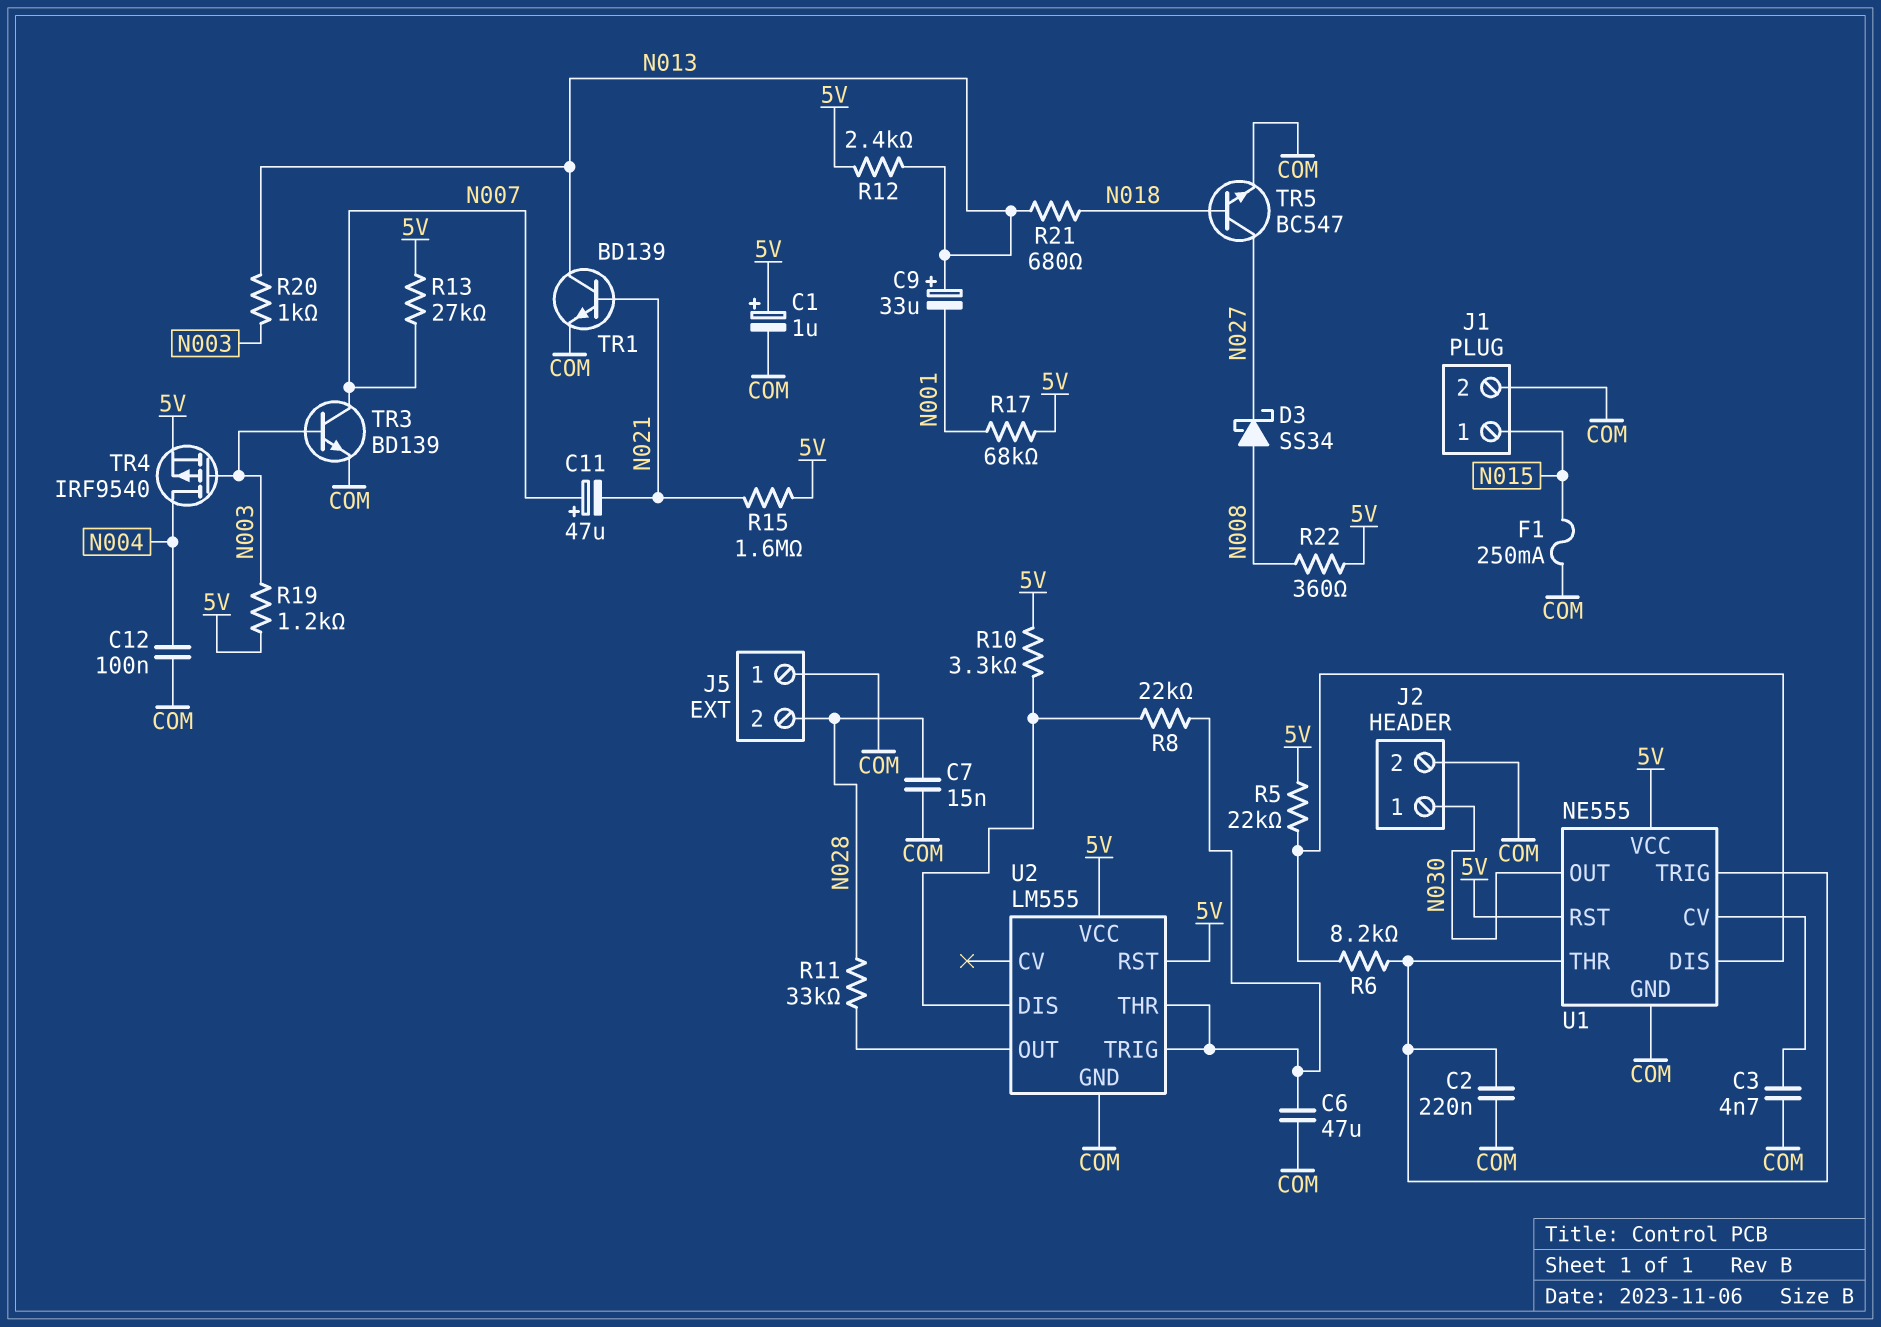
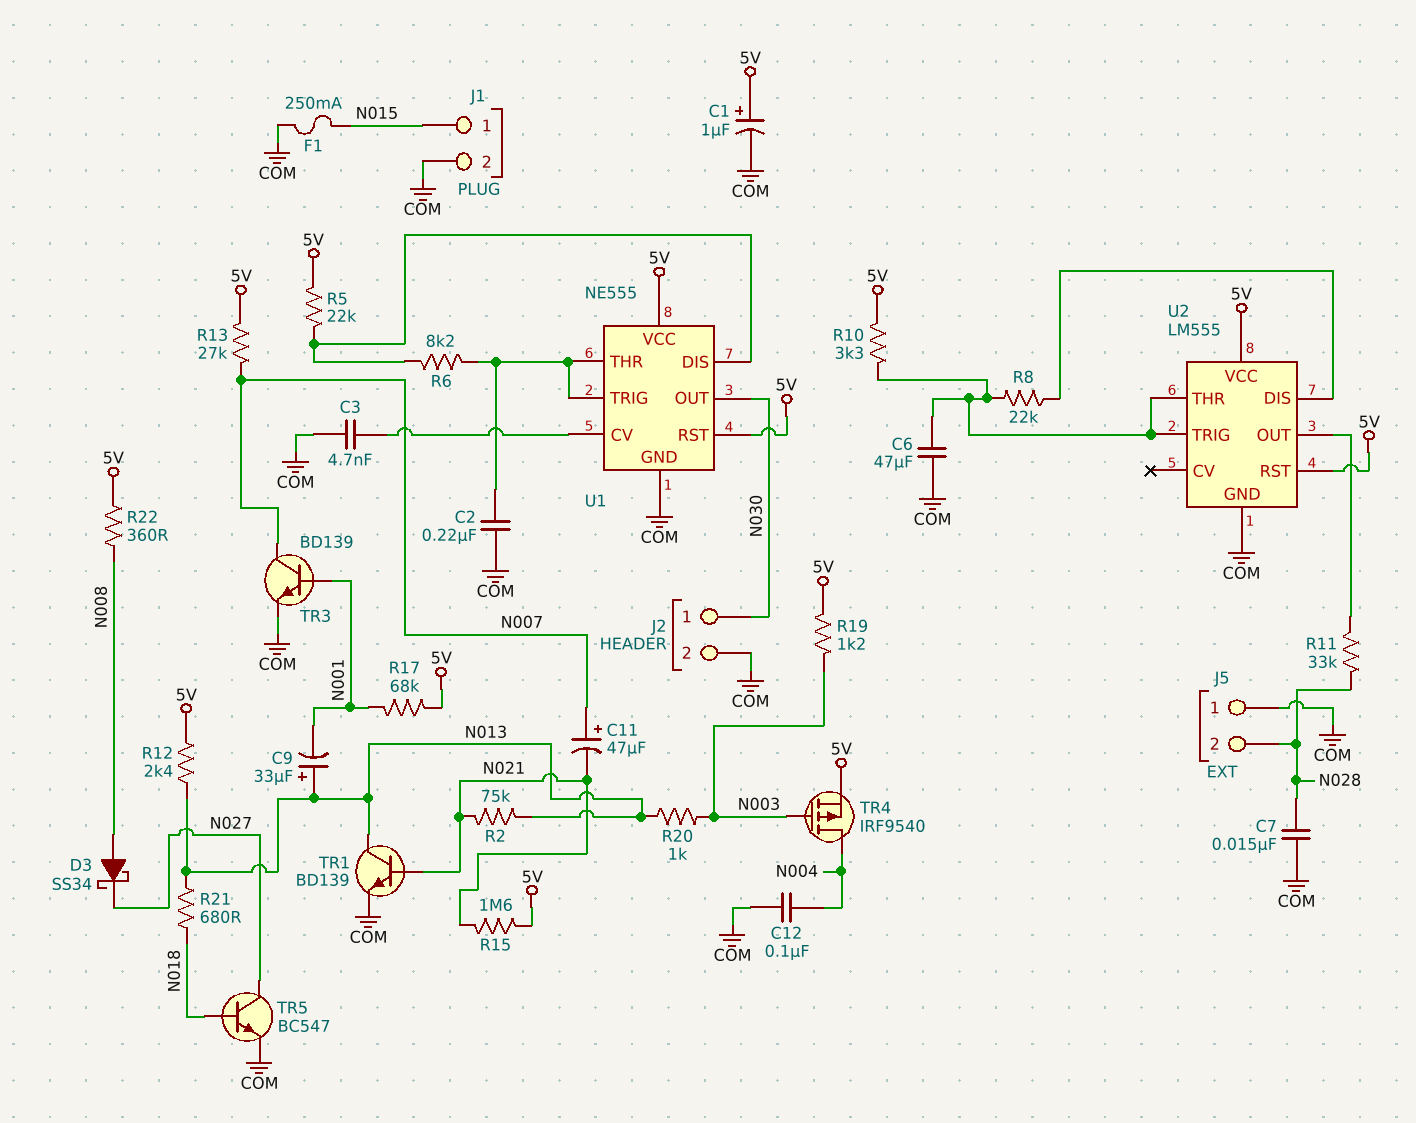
R2: none -> 75k (N013, N021)
R10: 3.3k (5V, U2/DIS) -> 3.3k (5V, U2/THR)
TR3: NPN BD139 (B N003, C N007, E COM) -> NPN BD139 (B N001, C N007, E COM)

